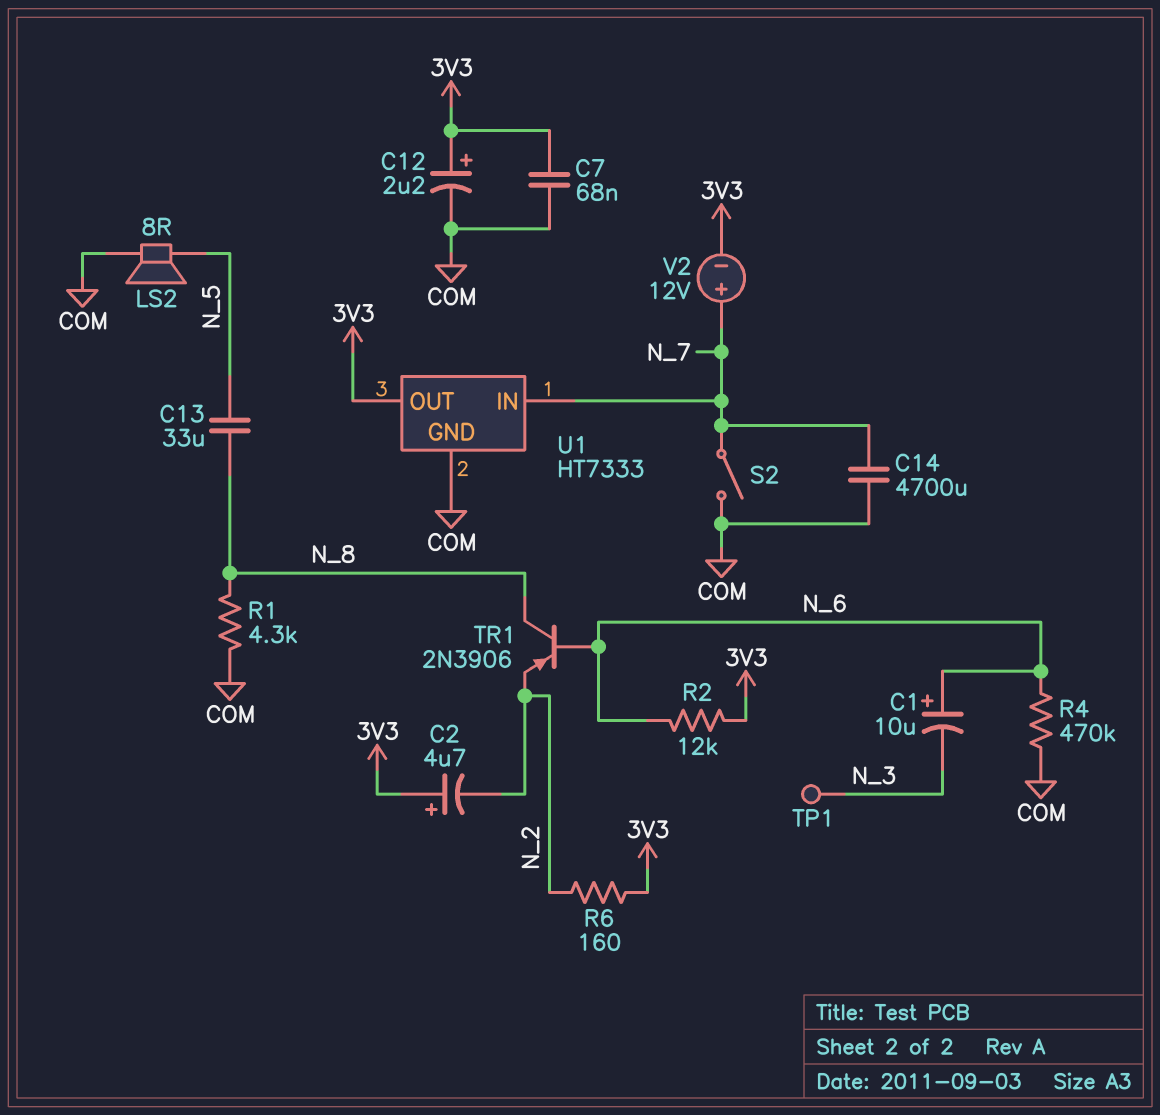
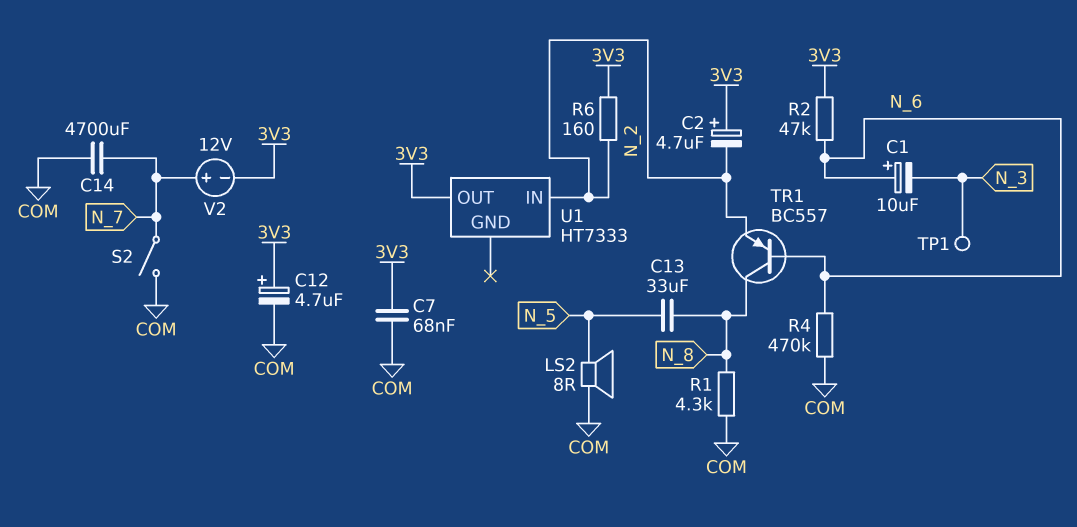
C12: 2.2uF (plus 3V3, minus COM) -> 4.7uF (plus 3V3, minus COM)
R2: 12k (3V3, N_6) -> 47k (3V3, N_6)
TR1: PNP 2N3906 (B N_6, C N_8, E N_2) -> PNP BC557 (B N_6, C N_8, E N_2)
U1 pin GND: COM -> none
U1 pin IN: N_7 -> N_2

